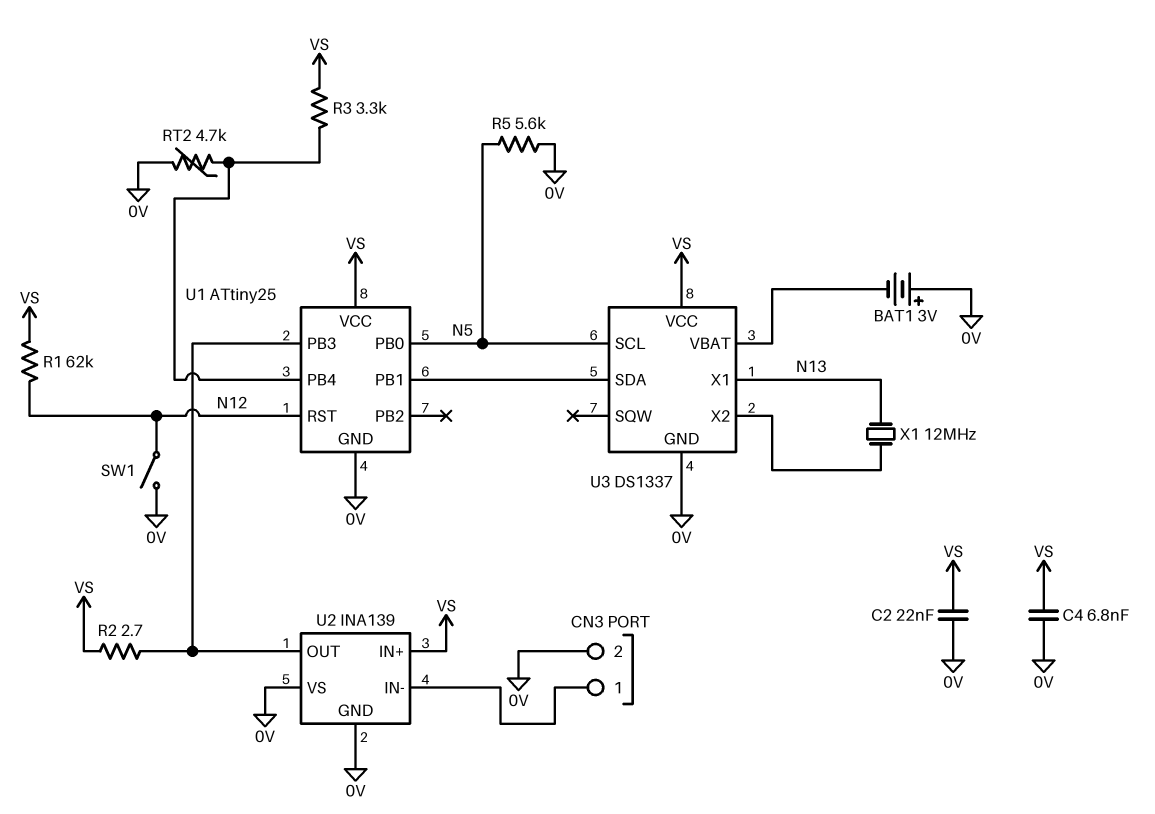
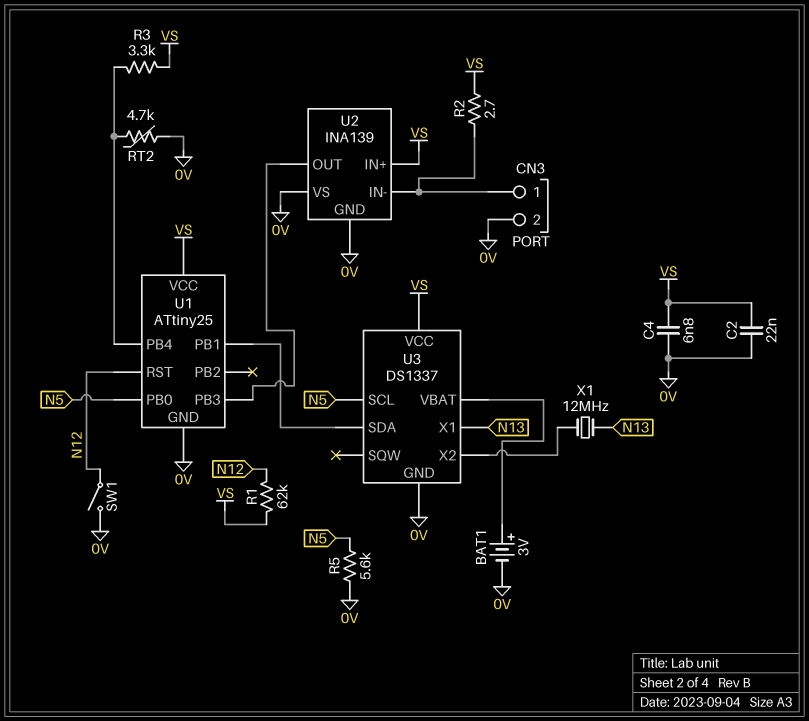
BAT1: 3V (plus 0V, minus U3/VBAT) -> 3V (plus U3/VBAT, minus 0V)
R2: 2.7 (U1/PB3, VS) -> 2.7 (CN3/1, VS)

